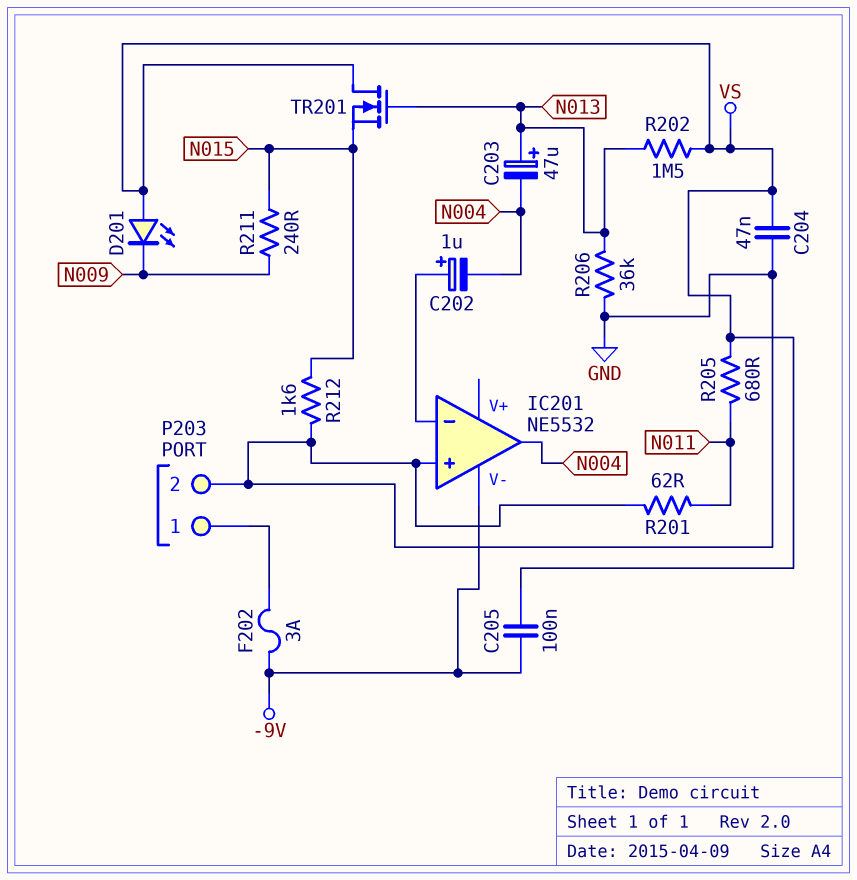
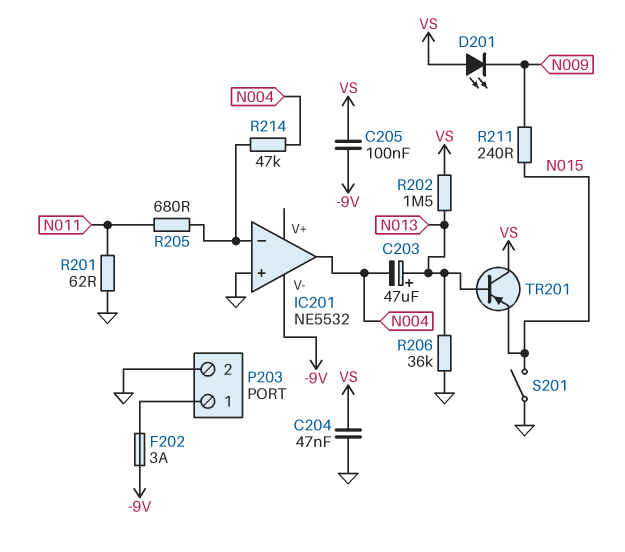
C202: 1uF (plus IC201/in-, minus N004) -> none
R205: 680 (N011, VS) -> 680 (IC201/in-, N011)
R212: 1.6k (GND, N015) -> none
R214: none -> 47k (IC201/in-, N004)
S201: none -> switch (GND, N015)
TR201: NMOS (G N013, D VS, S N015) -> PNP (B N013, C VS, E N015)

